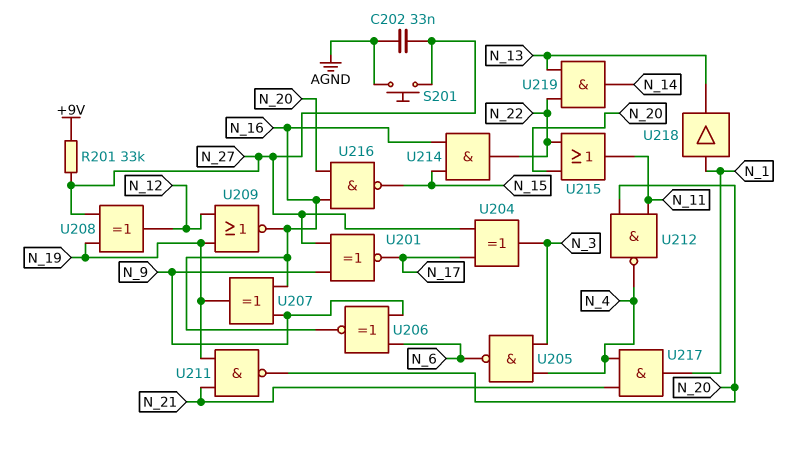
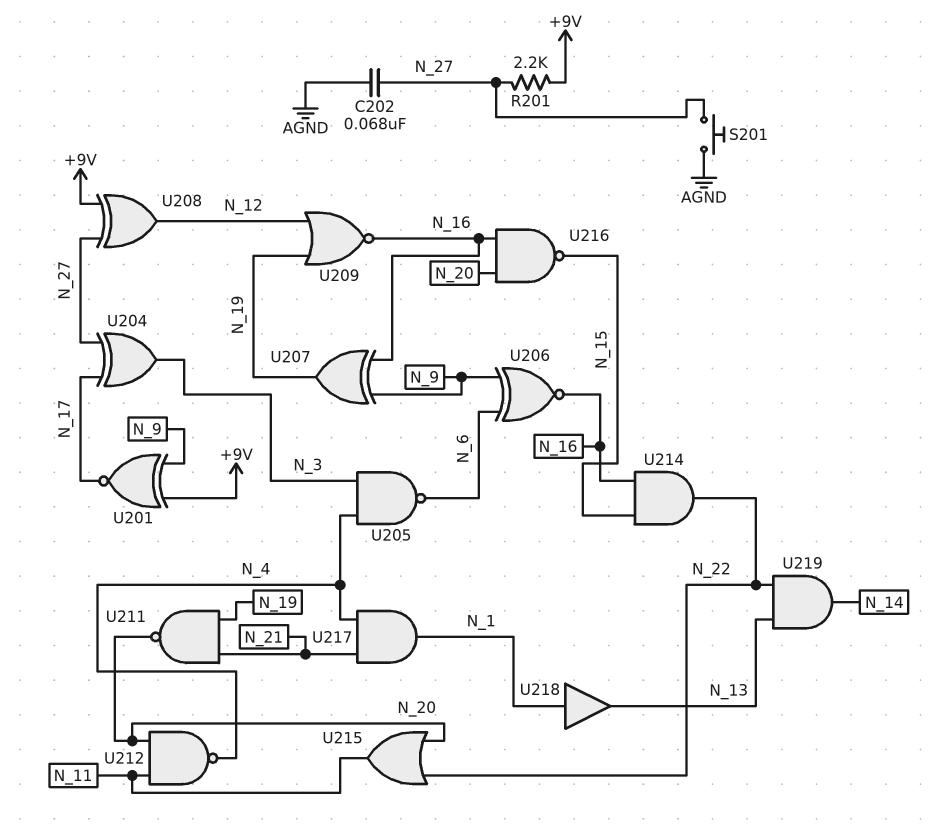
C202: 33nF (AGND, N_27) -> 68nF (AGND, N_27)
R201: 33k (+9V, N_27) -> 2.2k (+9V, N_27)
U201: XNOR (in N_9, in N_27, out N_17) -> XNOR (in +9V, in N_9, out N_17)
U208: XOR (in N_19, in N_27, out N_12) -> XOR (in +9V, in N_27, out N_12)

